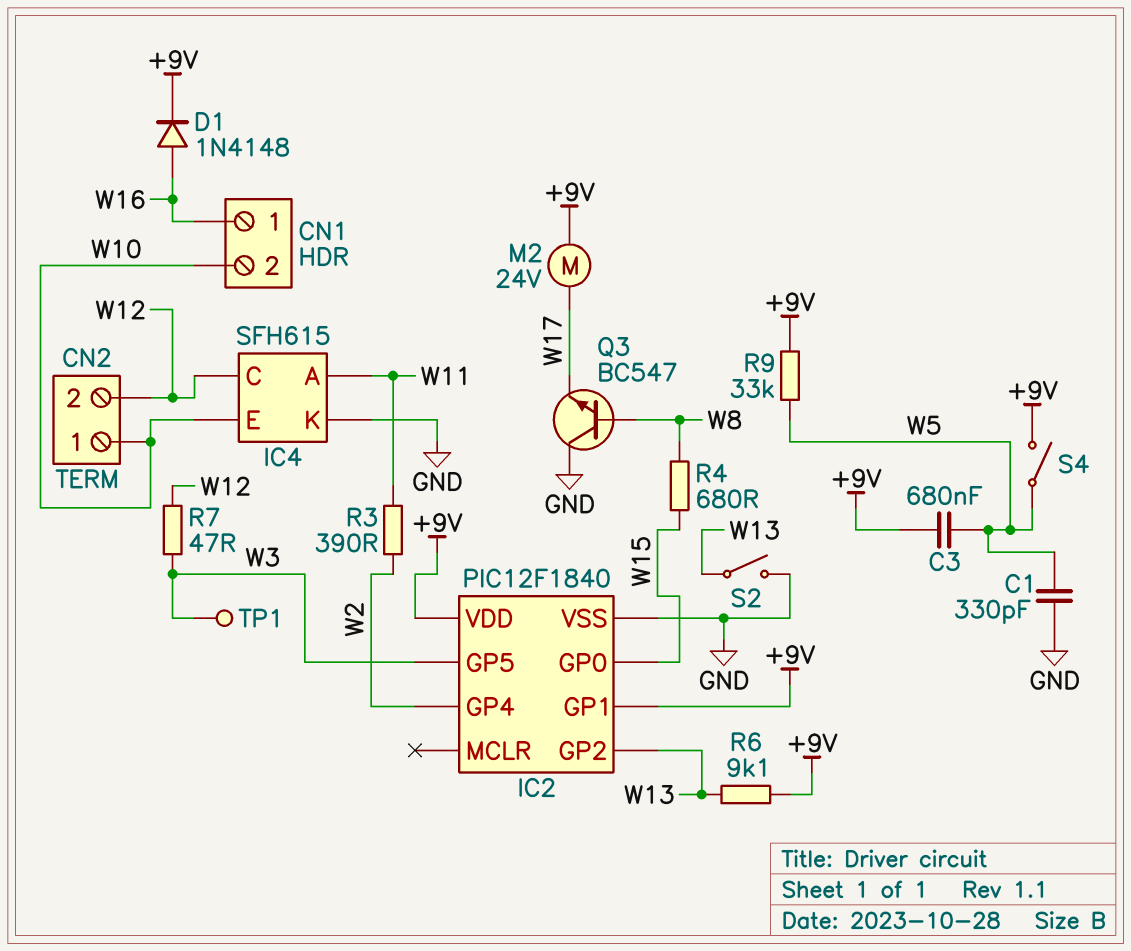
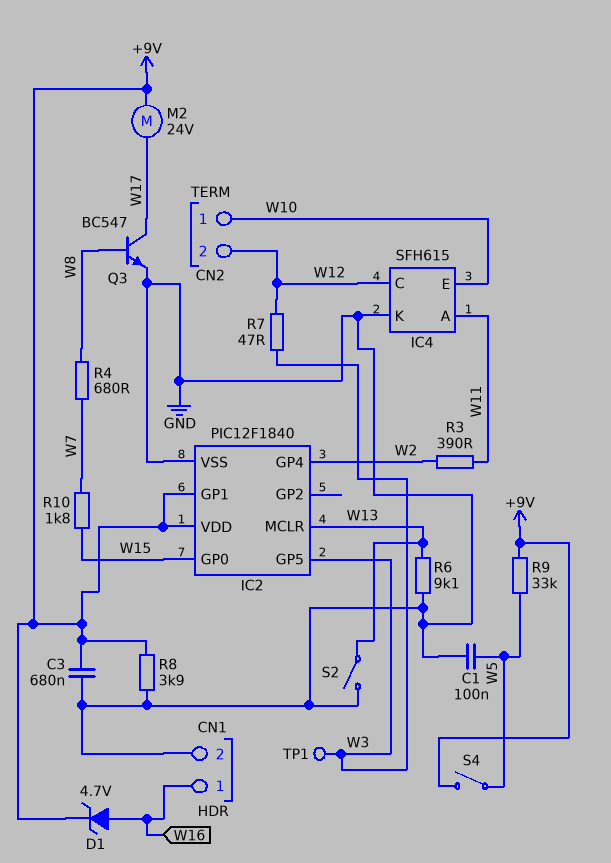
C1: 330pF (GND, W5) -> 100nF (GND, W5)
C3: 680nF (+9V, W5) -> 680nF (+9V, GND)
CN1 pin 2: W10 -> GND
D1: diode 1N4148 (A W16, K +9V) -> zener 4.7V (A W16, K +9V)
IC2 pin GP2: W13 -> none
IC2 pin MCLR: none -> W13
Q3: NPN BC547 (B W8, C GND, E W17) -> NPN BC547 (B W8, C W17, E GND)
R4: 680 (W8, W15) -> 680 (W7, W8)
R6: 9.1k (+9V, W13) -> 9.1k (GND, W13)
R8: none -> 3.9k (+9V, GND)
R10: none -> 1.8k (W7, W15)

